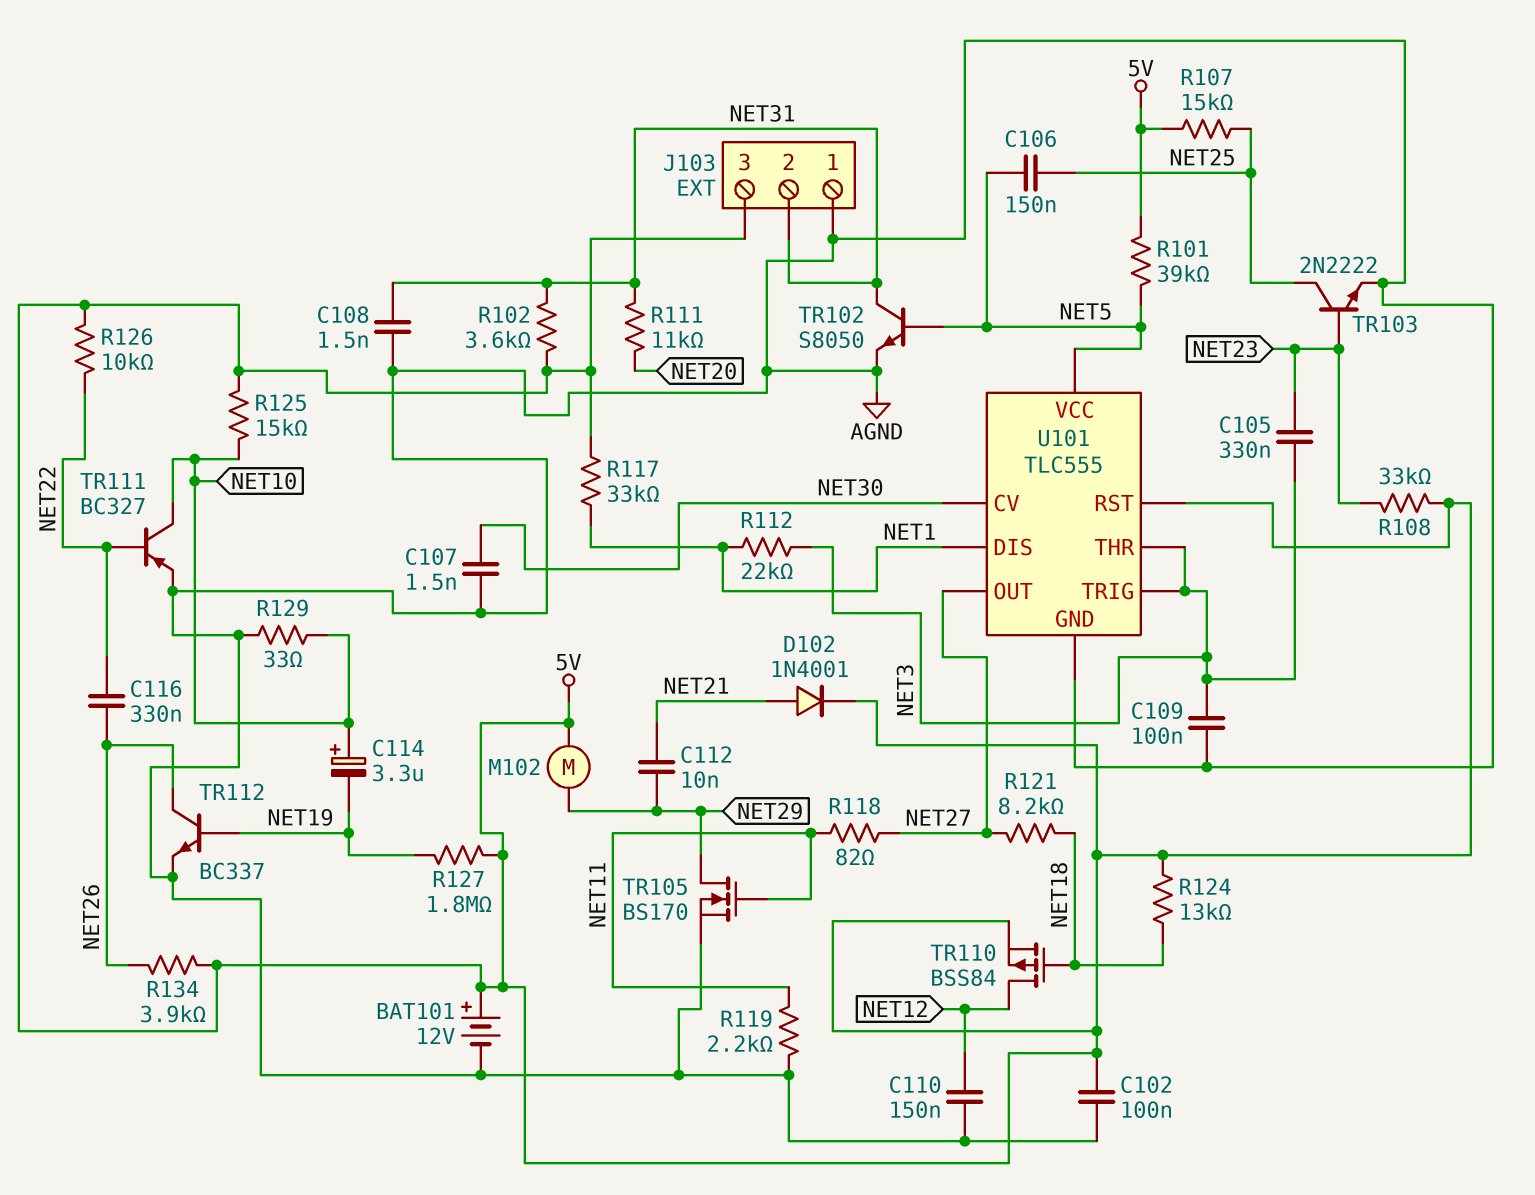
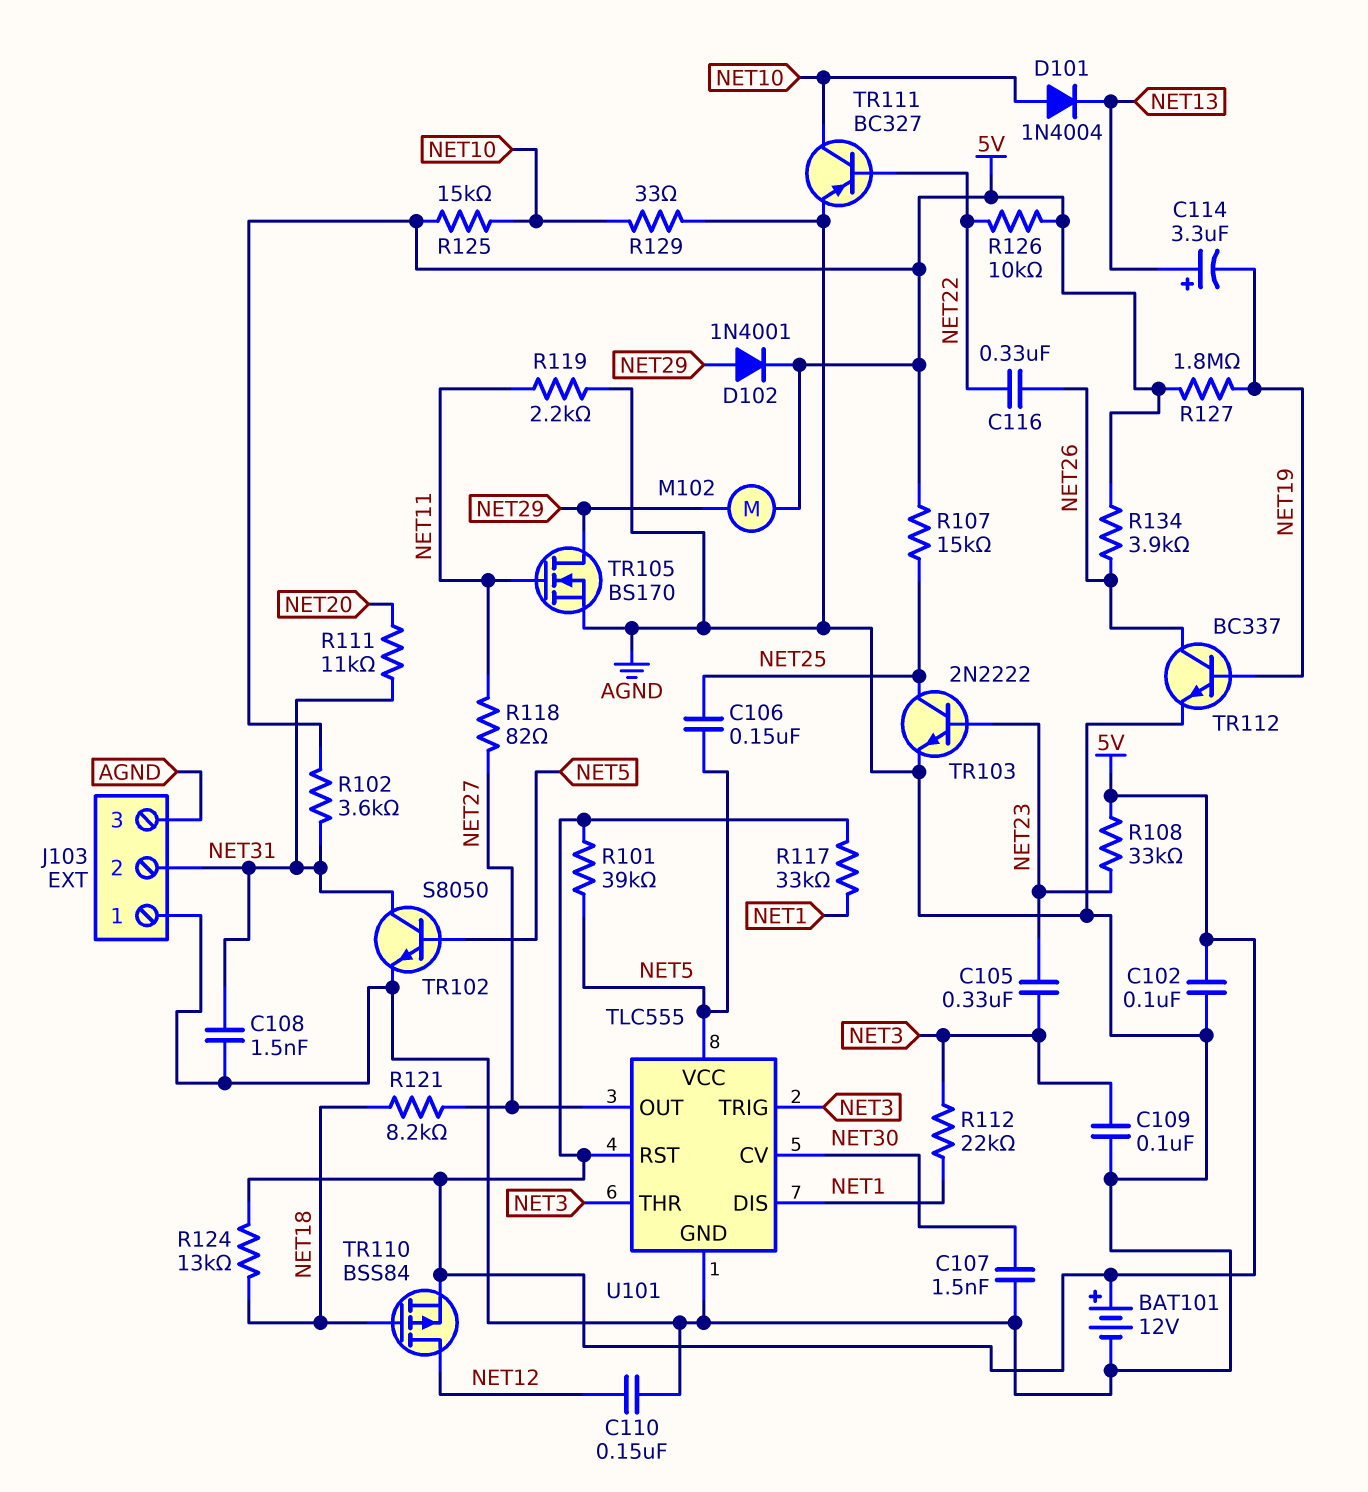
C112: 10nF (NET21, NET29) -> none
C114: 3.3uF (plus NET10, minus NET19) -> 3.3uF (plus NET13, minus NET19)
D101: none -> diode 1N4004 (A NET10, K NET13)
D102: diode 1N4001 (A NET21, K 5V) -> diode 1N4001 (A NET29, K 5V)
J103 pin 3: 5V -> AGND

